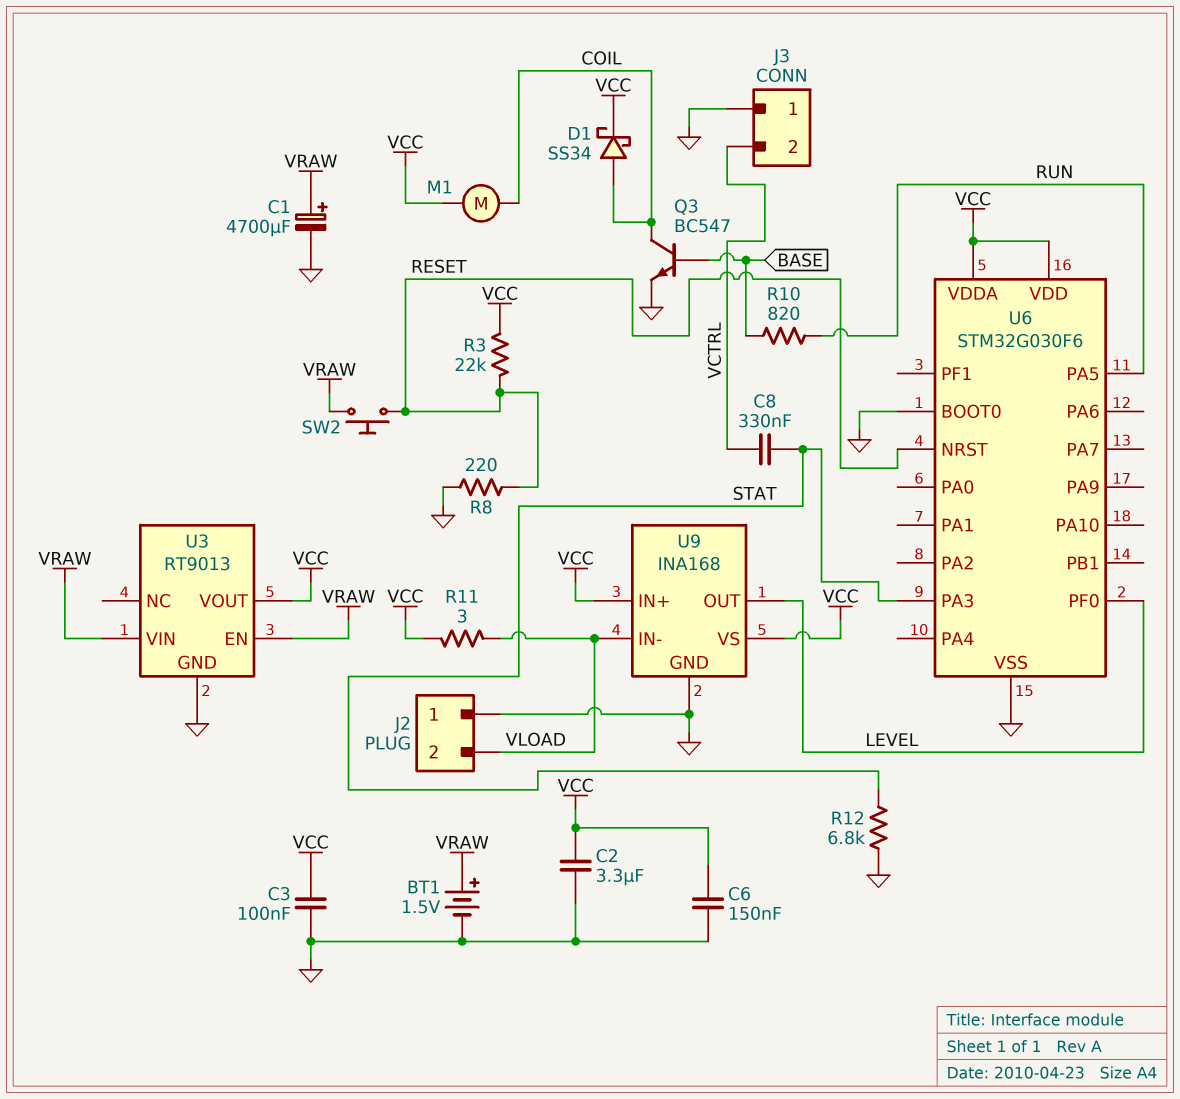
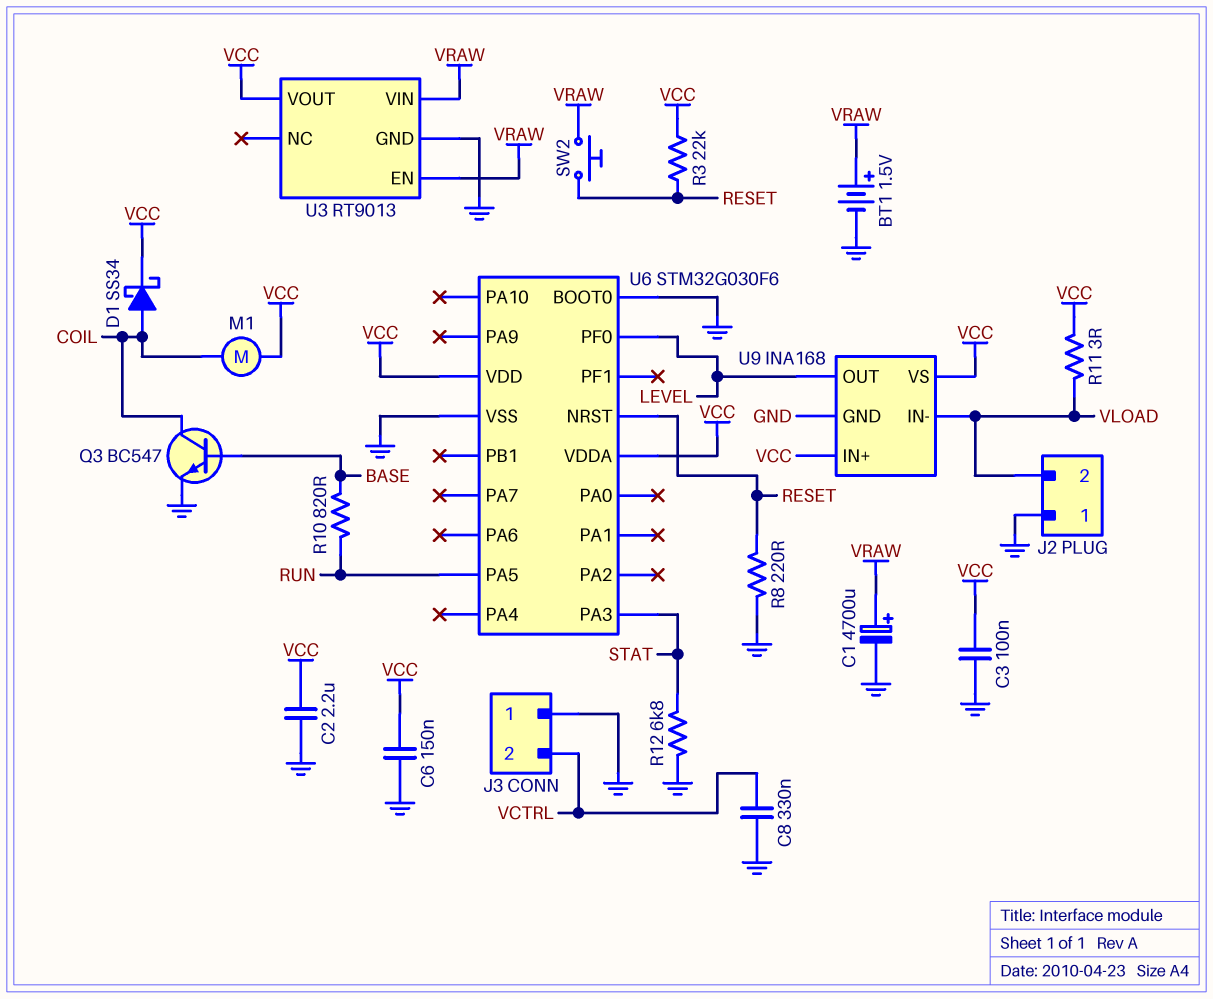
C2: 3.3uF (GND, VCC) -> 2.2uF (GND, VCC)
C8: 330nF (STAT, VCTRL) -> 330nF (GND, VCTRL)

